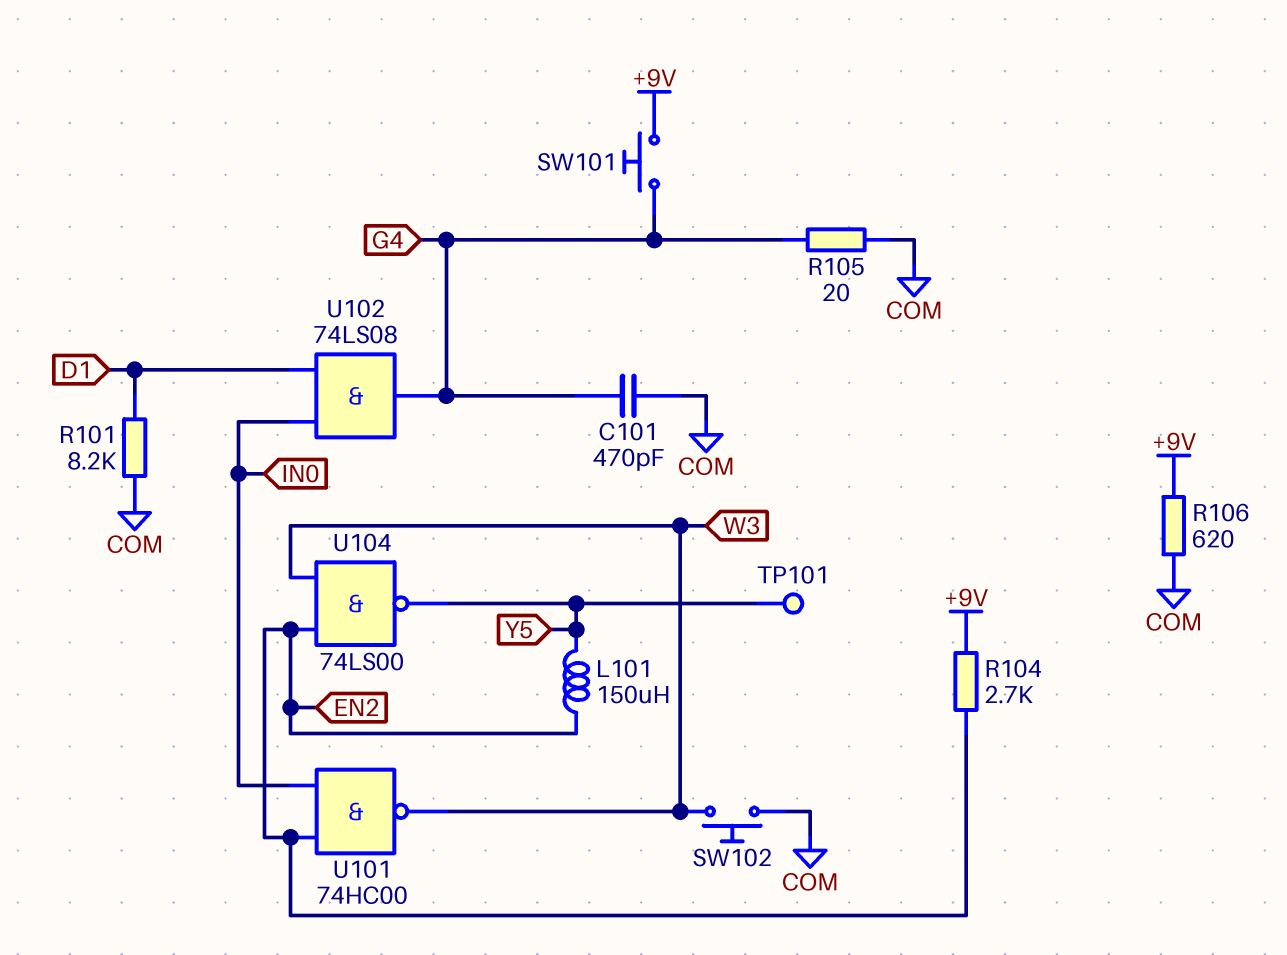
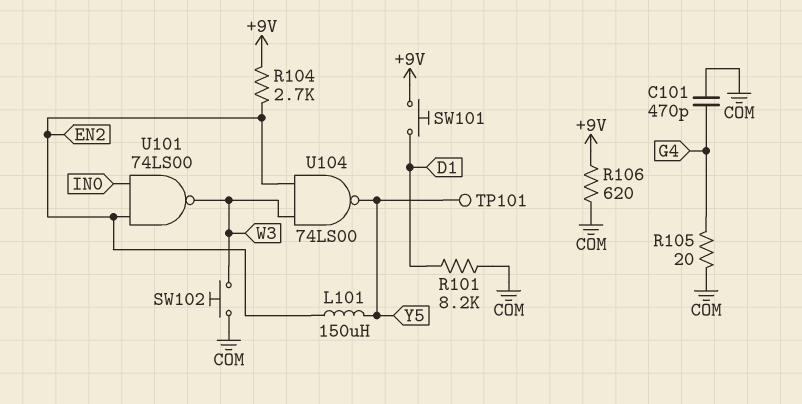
SW101: button (+9V, G4) -> button (+9V, D1)
U101: NAND 74HC00 (in EN2, in IN0, out W3) -> NAND 74LS00 (in EN2, in IN0, out W3)
U102: AND 74LS08 (in D1, in IN0, out G4) -> none

